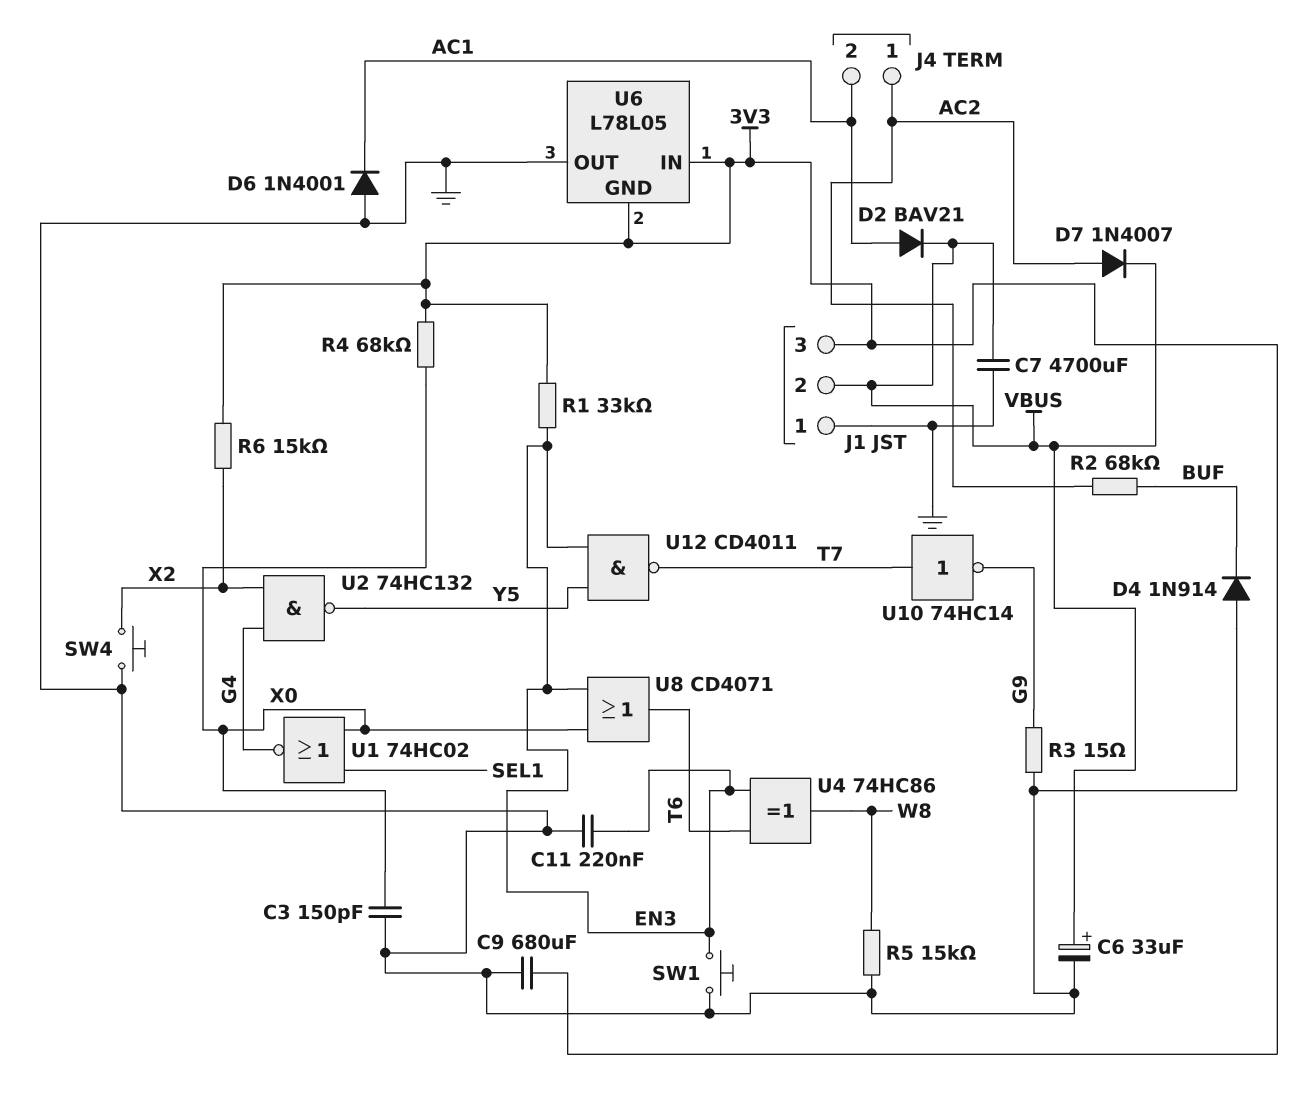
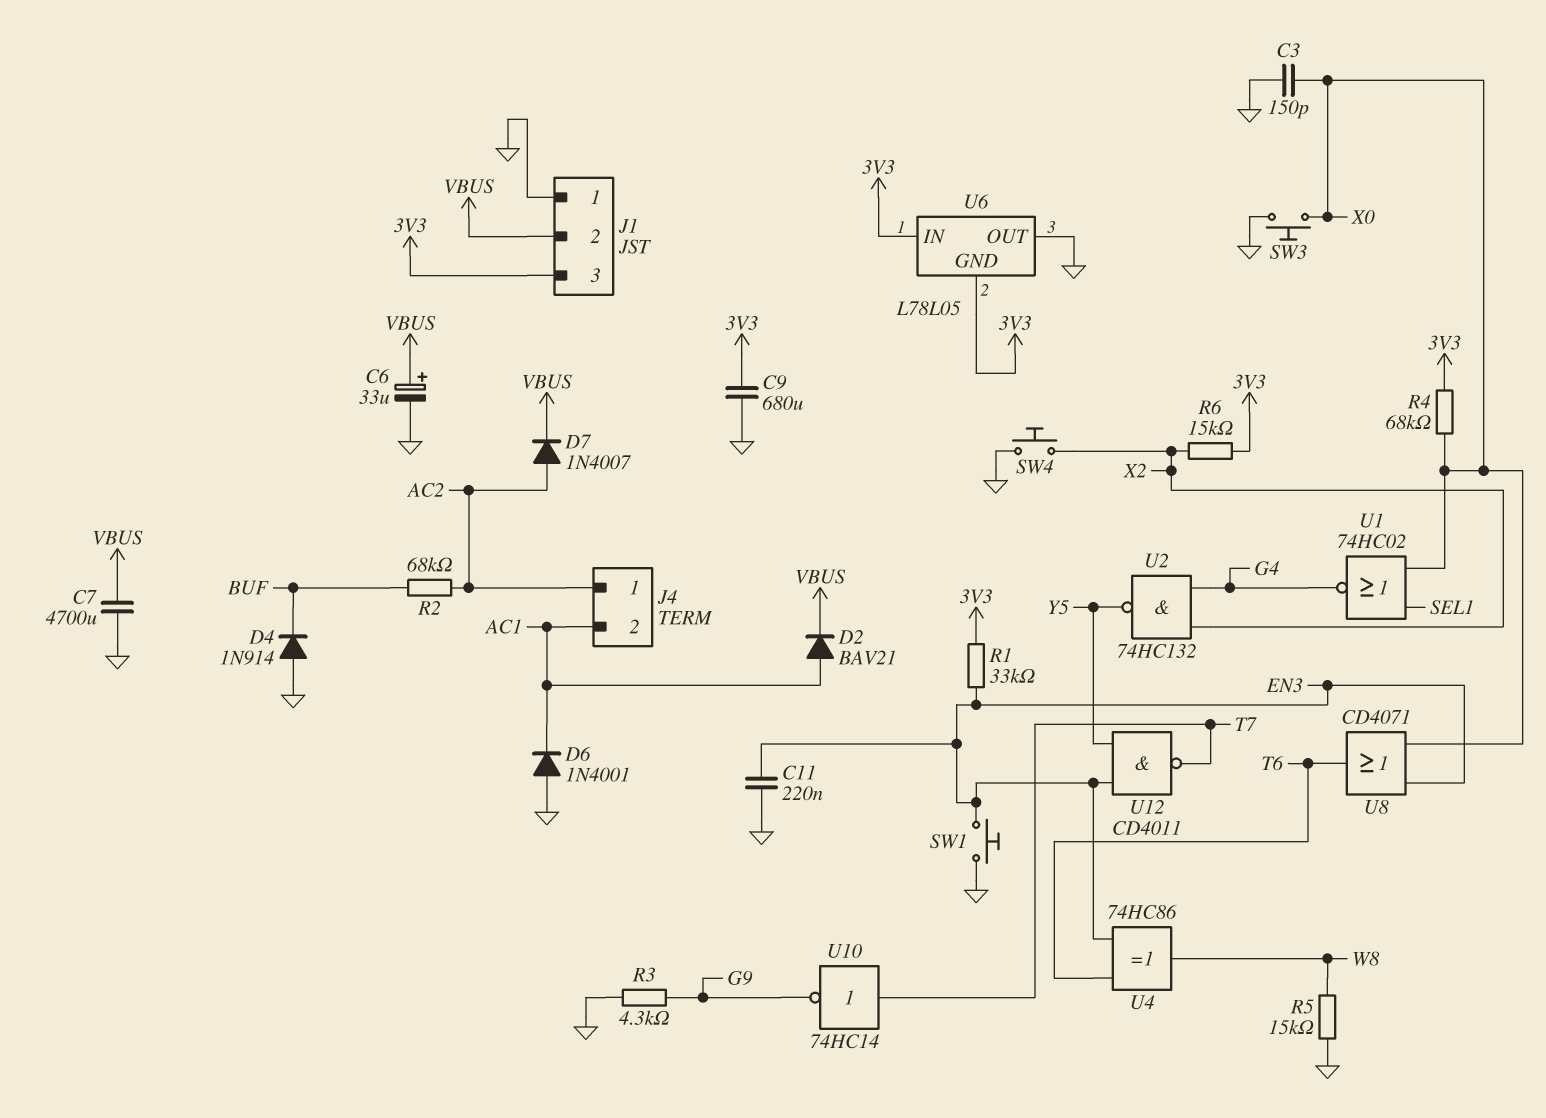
R3: 15 (G9, GND) -> 4.3k (G9, GND)
SW3: none -> button (GND, X0)

